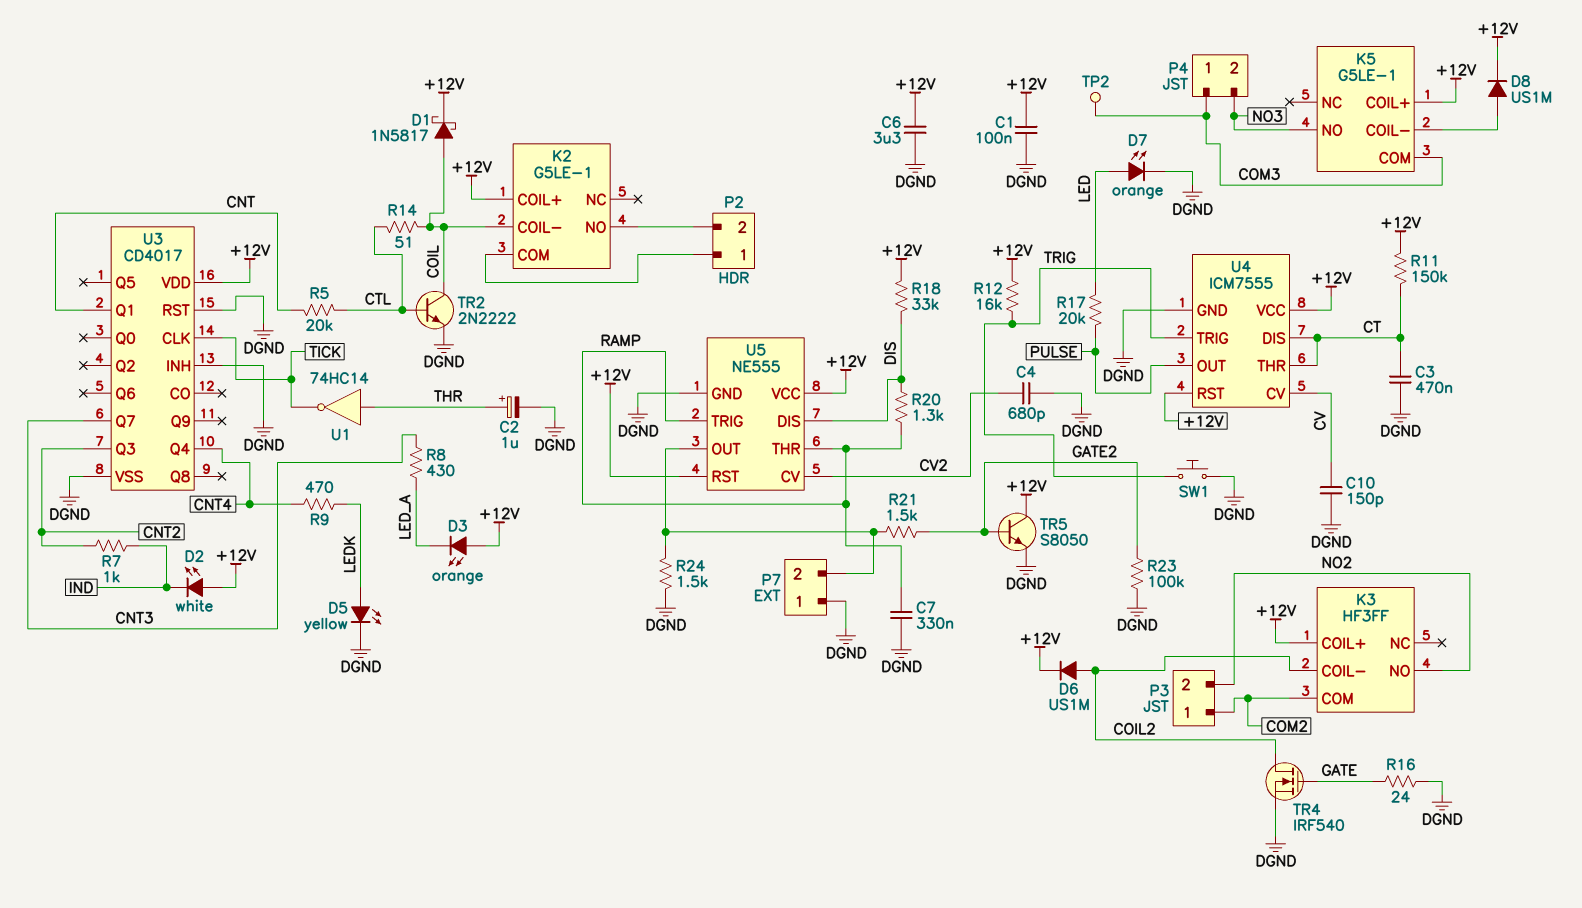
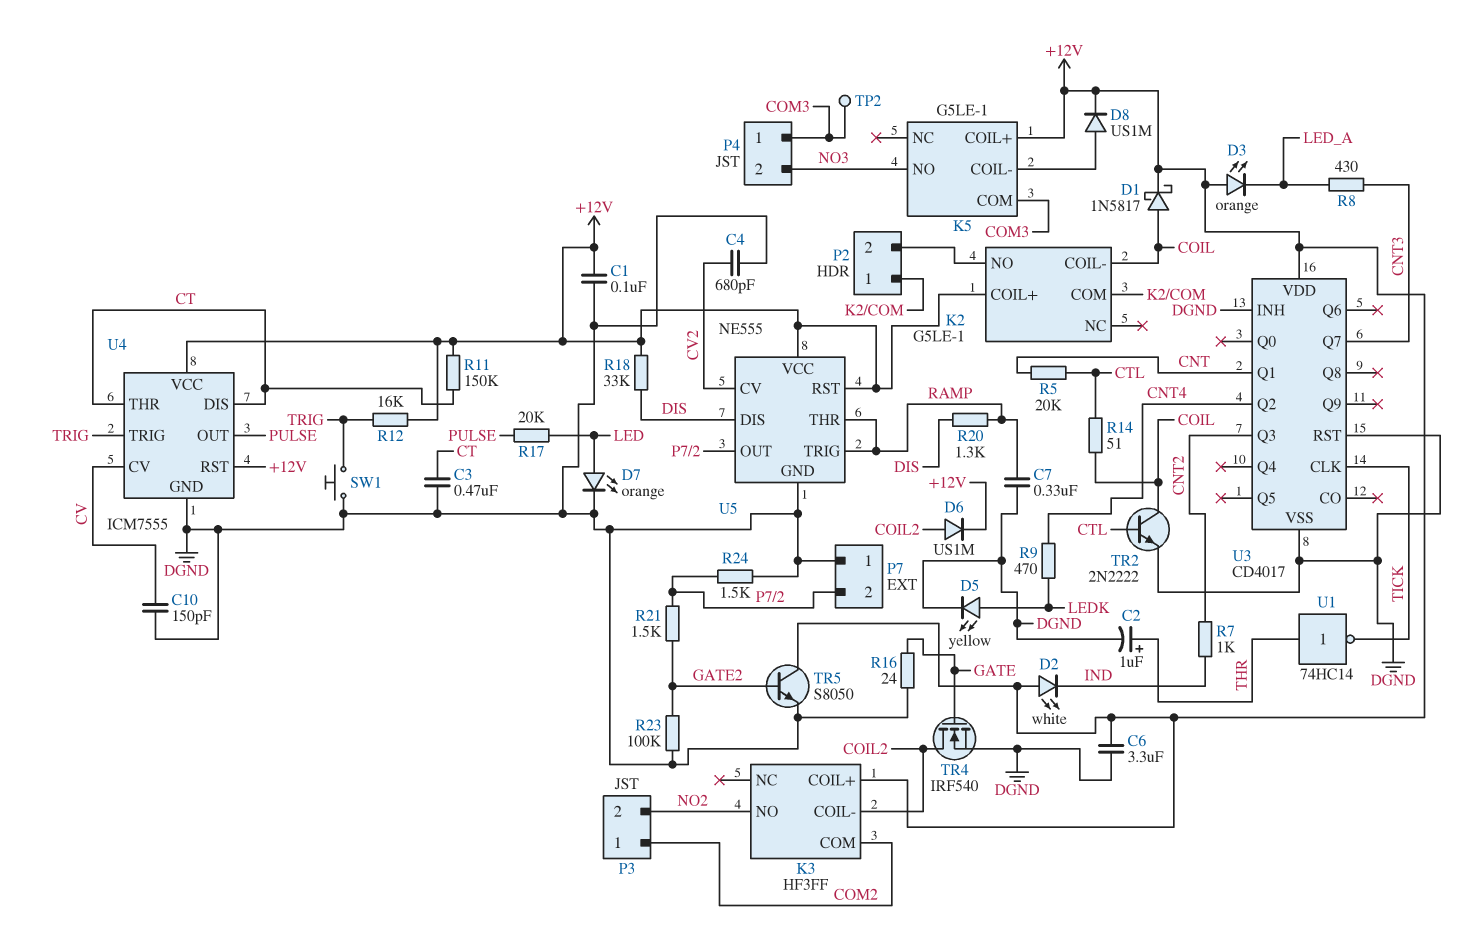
U3 pin Q2: none -> CNT4
U3 pin Q4: CNT4 -> none

